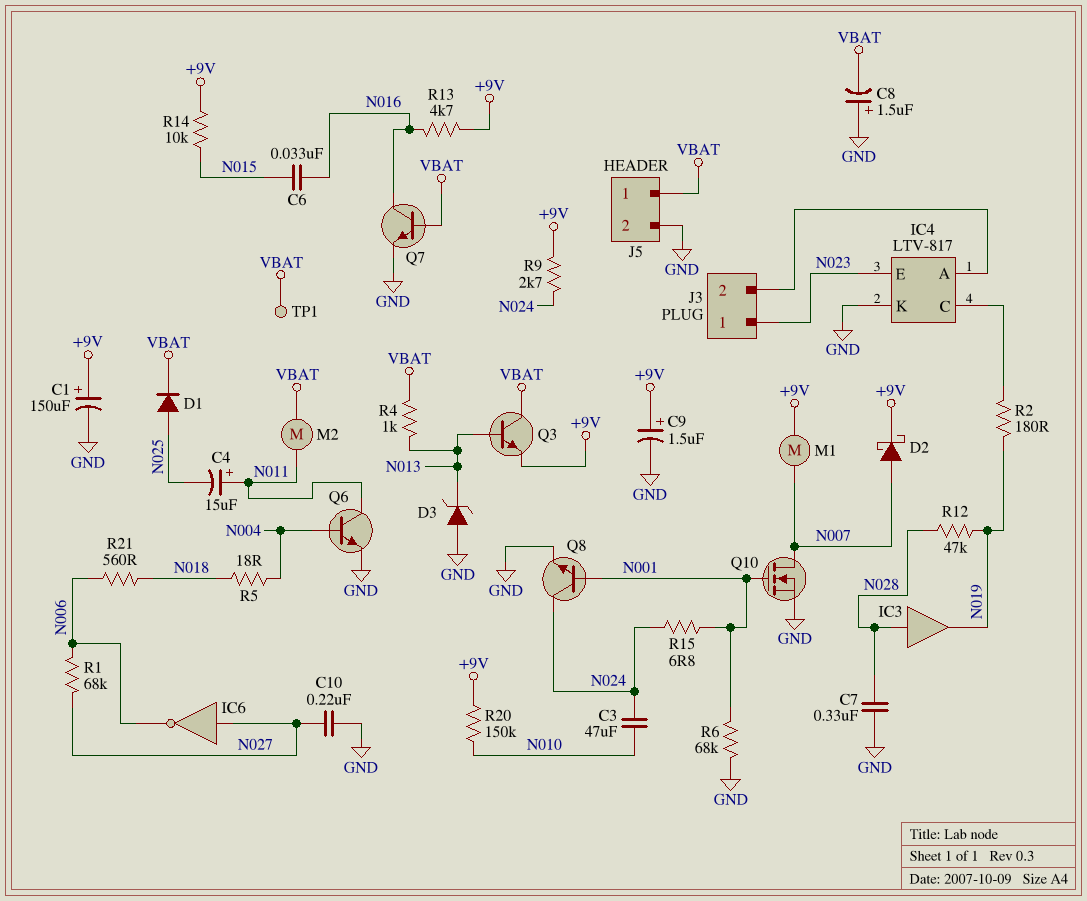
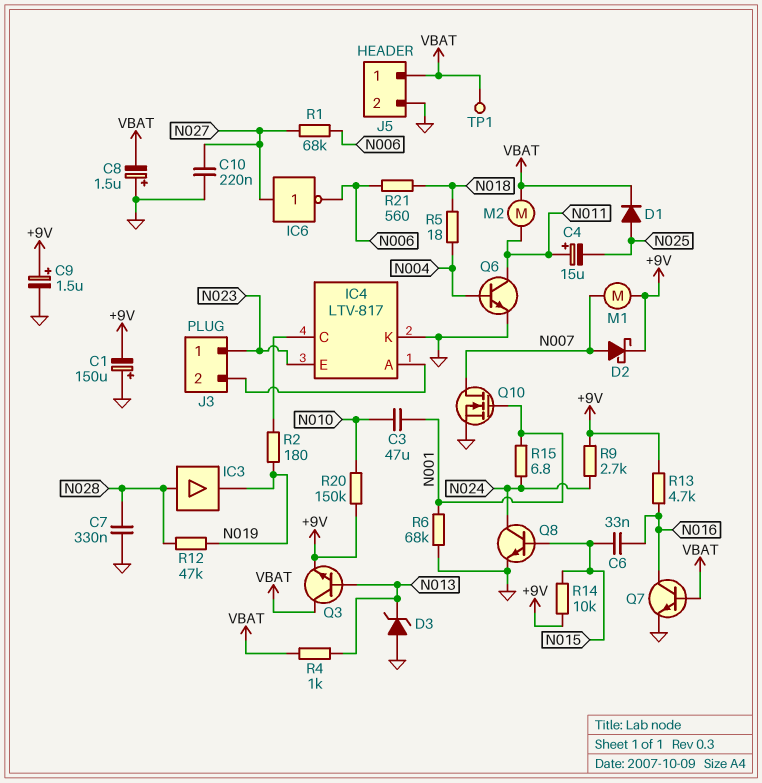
C1: 150uF (plus +9V, minus GND) -> 150uF (plus GND, minus +9V)
C3: 47uF (N010, N024) -> 47uF (N001, N010)
Q8: NPN (B N001, C N024, E GND) -> NPN (B N015, C N024, E GND)

